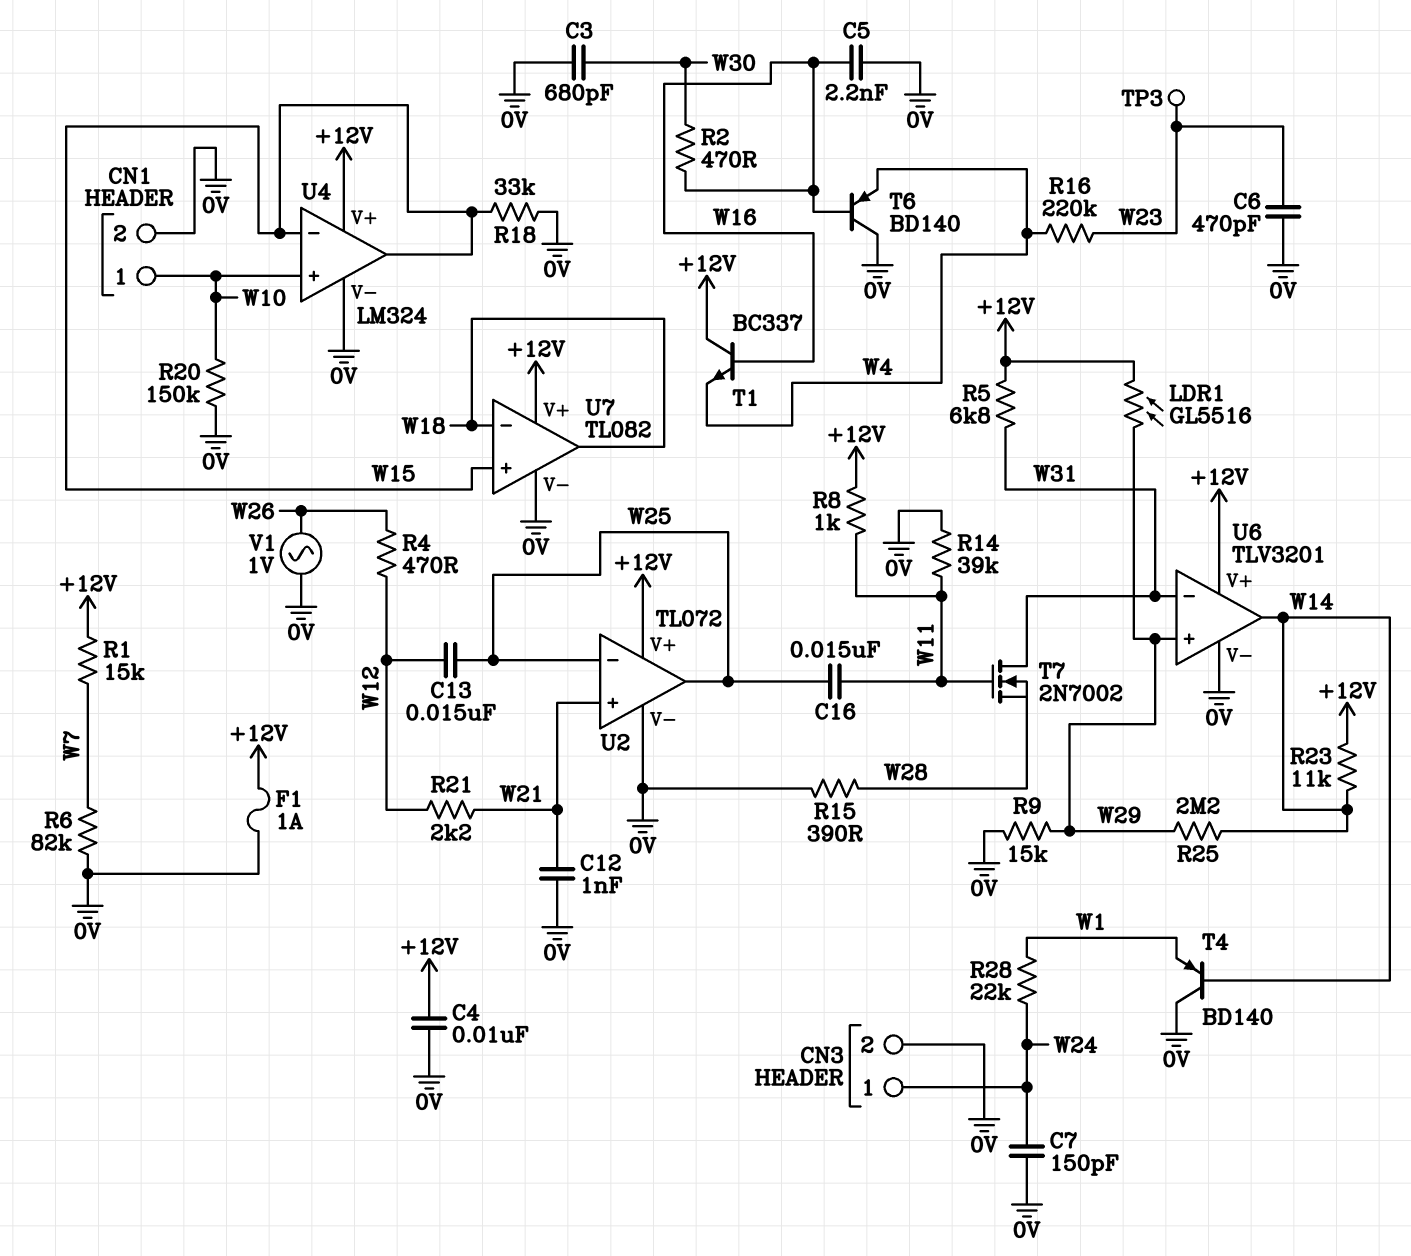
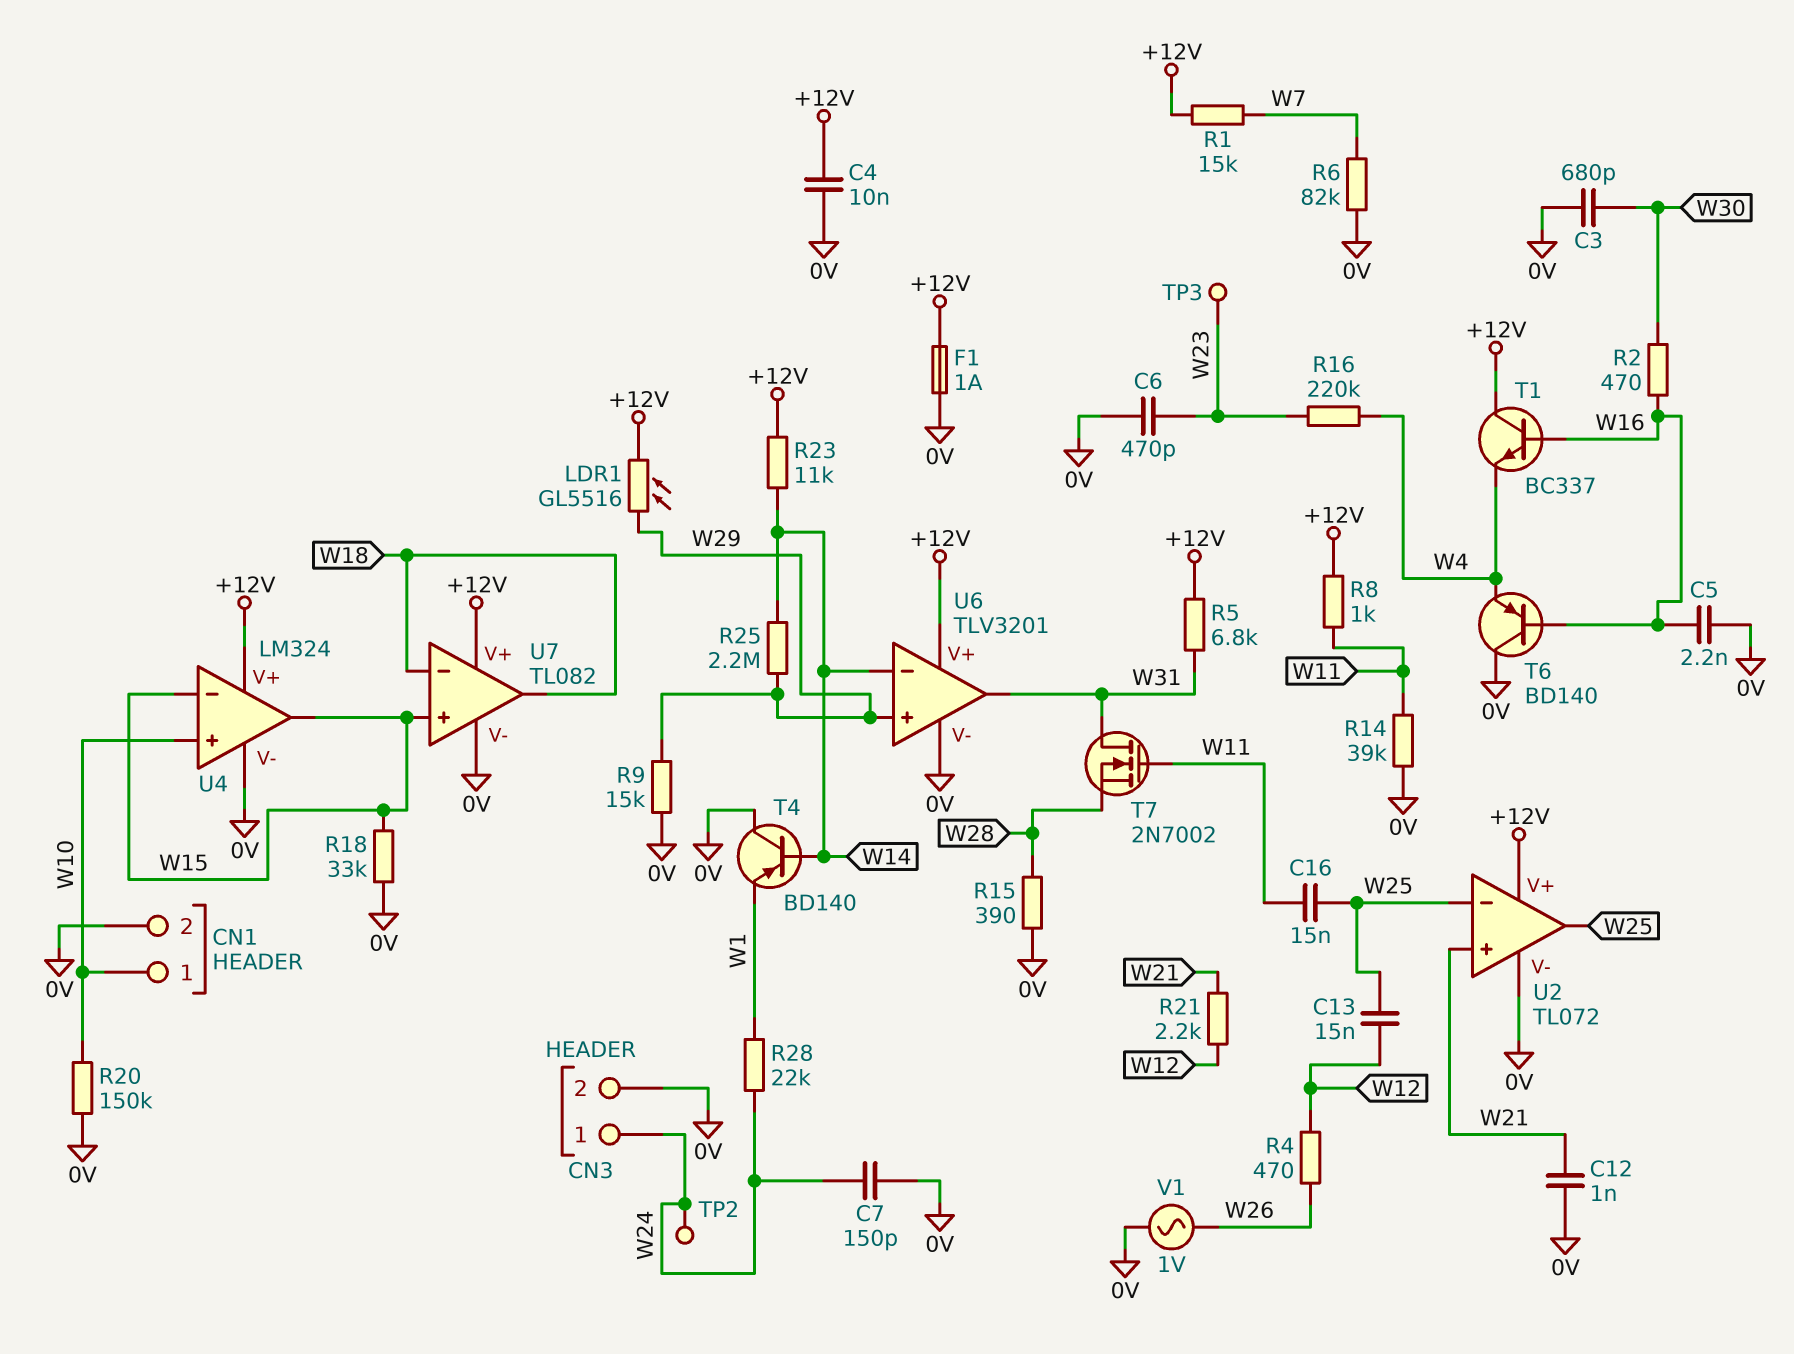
TP2: none -> test point (W24)
U6 pin in-: W31 -> W14
U6 pin out: W14 -> W31

